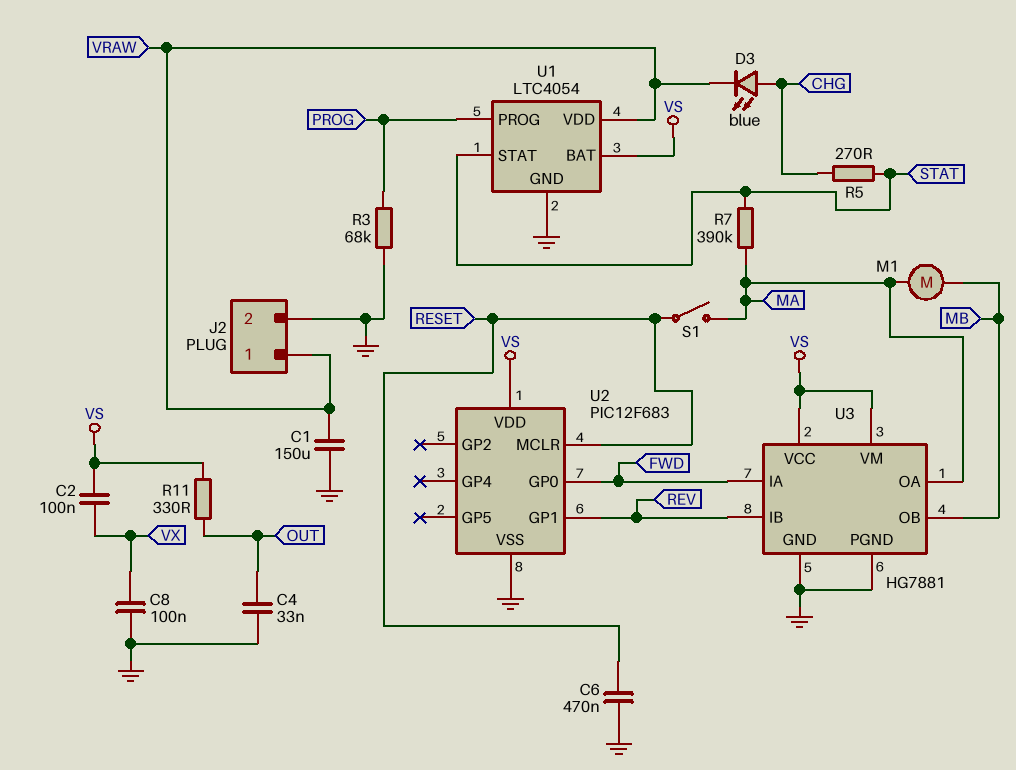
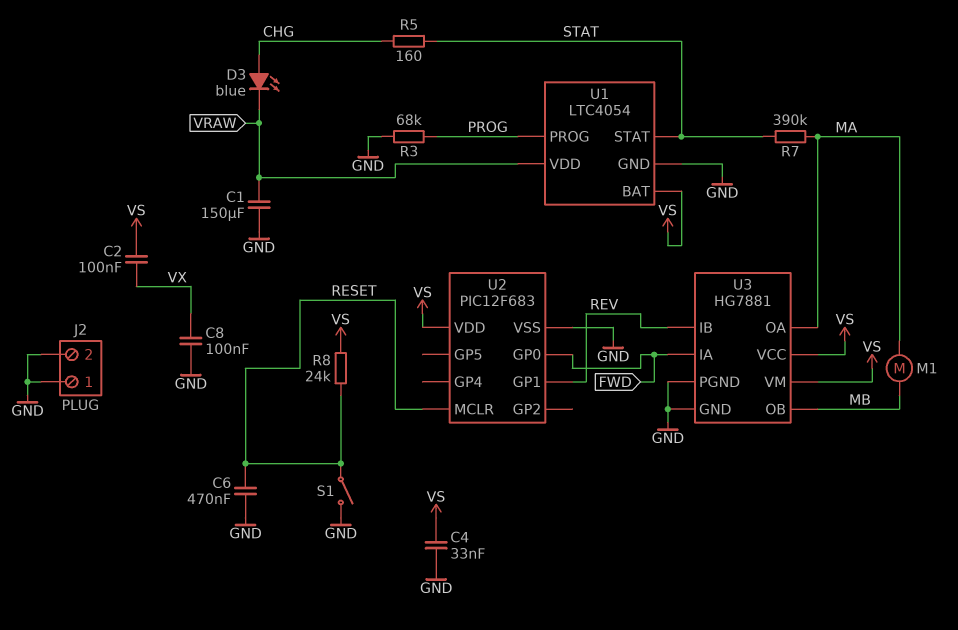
C4: 33nF (GND, OUT) -> 33nF (GND, VS)
J2 pin 1: VRAW -> GND
R5: 270 (CHG, STAT) -> 160 (CHG, STAT)
R8: none -> 24k (RESET, VS)
R11: 330 (OUT, VS) -> none
S1: switch (MA, RESET) -> switch (GND, RESET)

